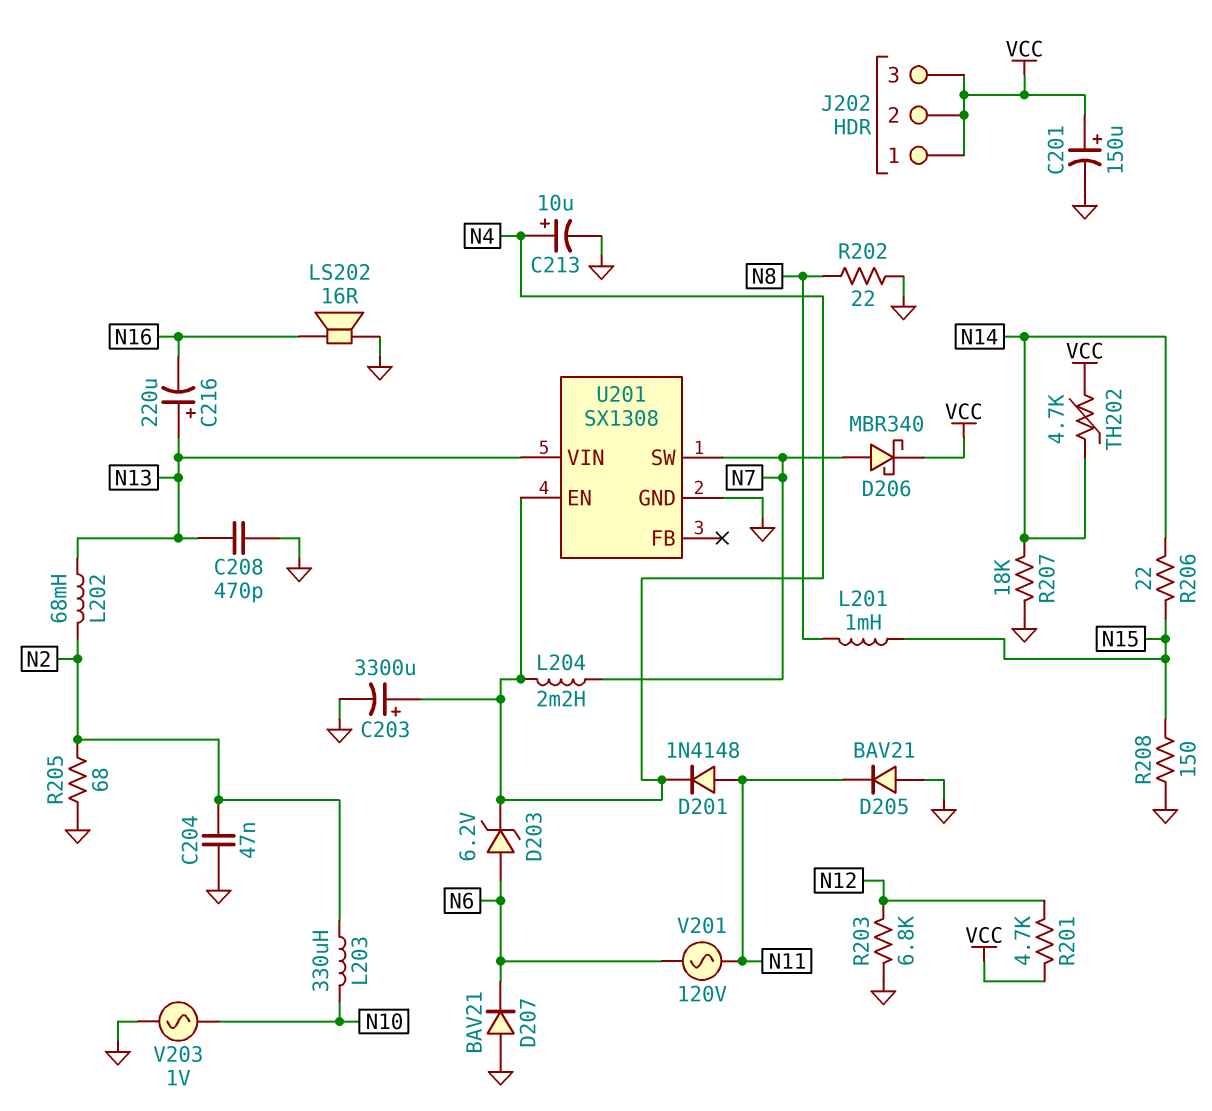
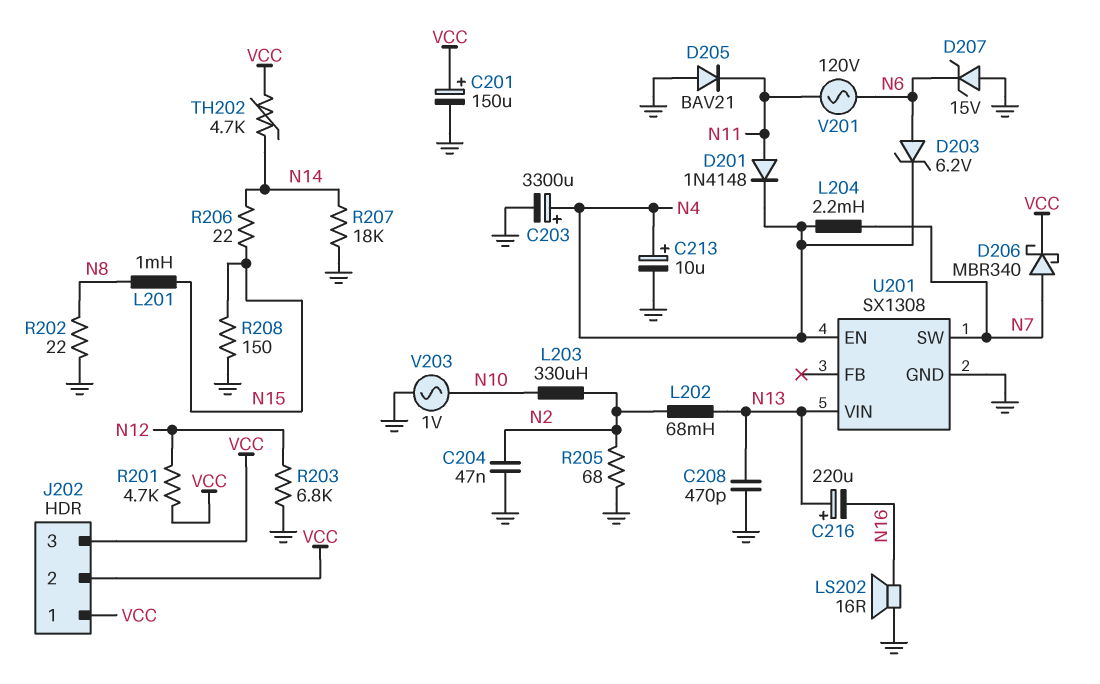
D207: diode BAV21 (A GND, K N6) -> zener 15V (A GND, K N6)

